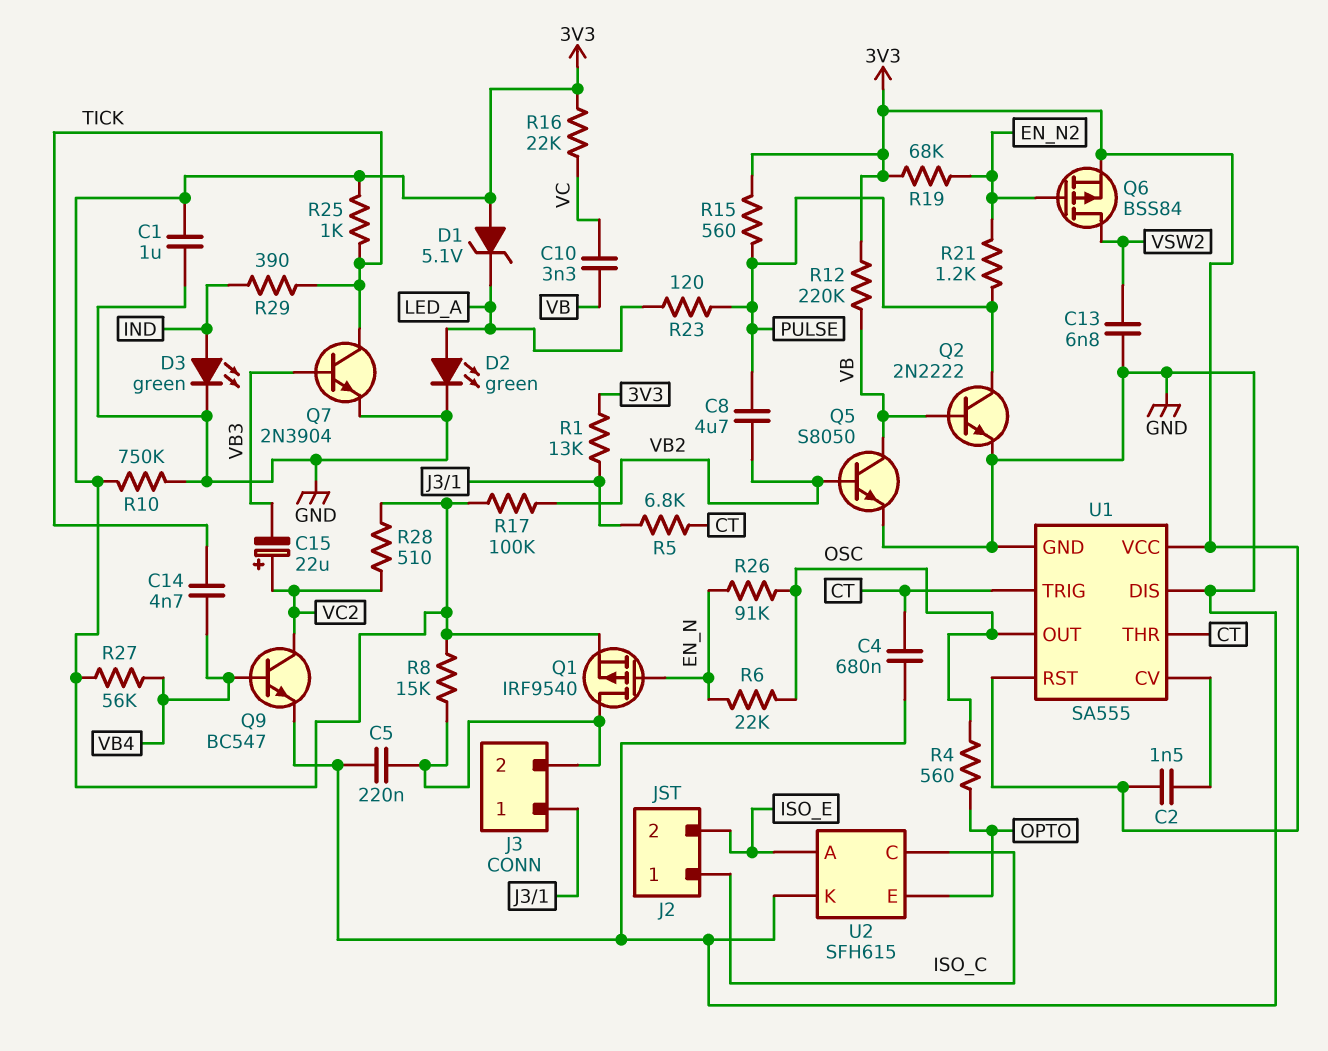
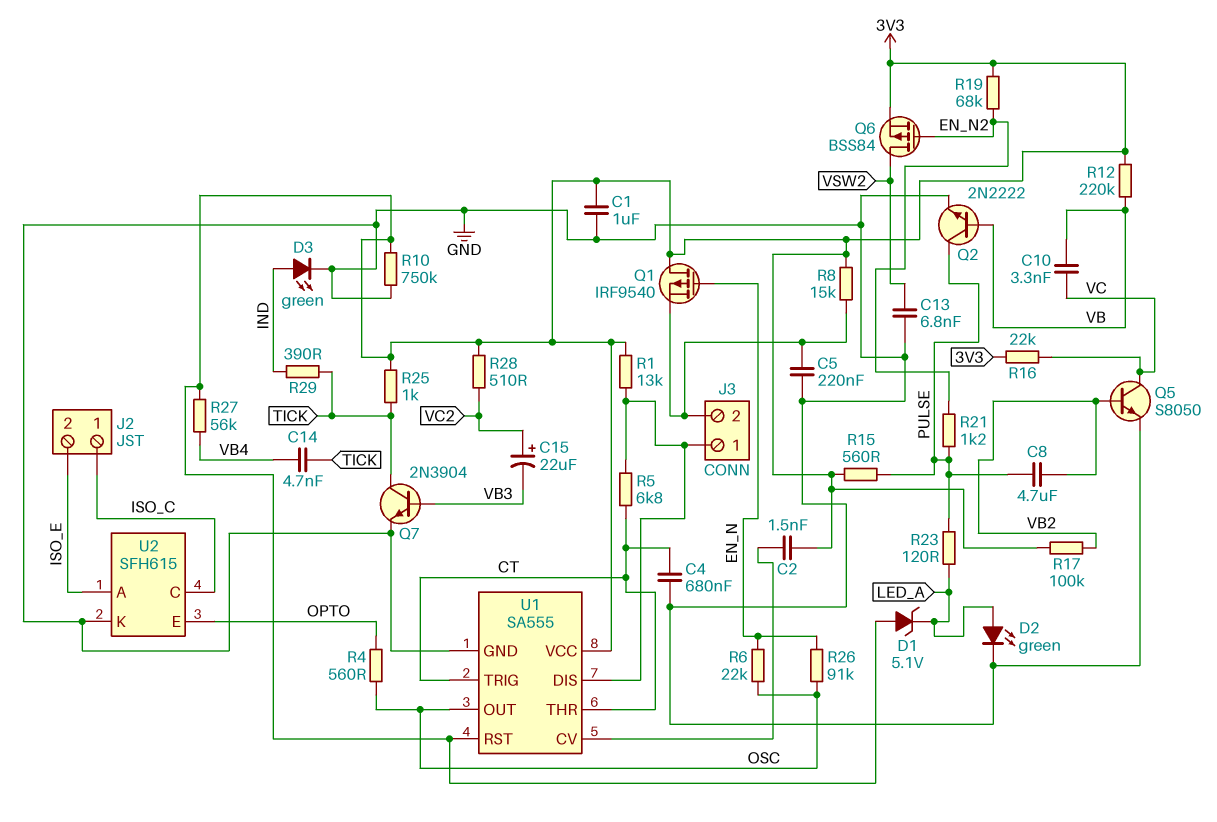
Q1: PMOS IRF9540 (G EN_N, D J3/2, S 3V3) -> PMOS IRF9540 (G EN_N, D 3V3, S J3/2)
Q5: NPN S8050 (B VB2, C VB, E GND) -> NPN S8050 (B VB2, C VC, E GND)
Q9: NPN BC547 (B VB4, C VC2, E GND) -> none
U1 pin DIS: GND -> J3/1

